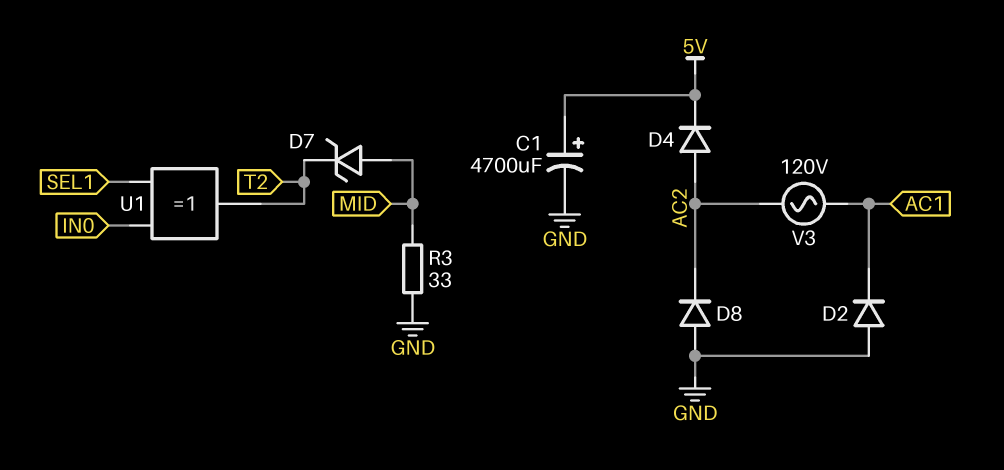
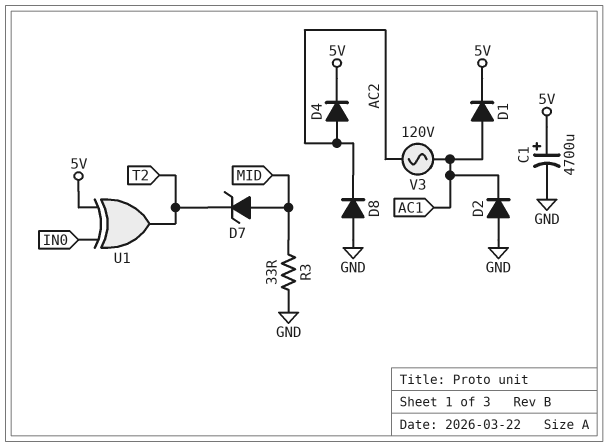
D1: none -> diode (A AC1, K 5V)
U1: XOR (in IN0, in SEL1, out T2) -> XOR (in 5V, in IN0, out T2)

